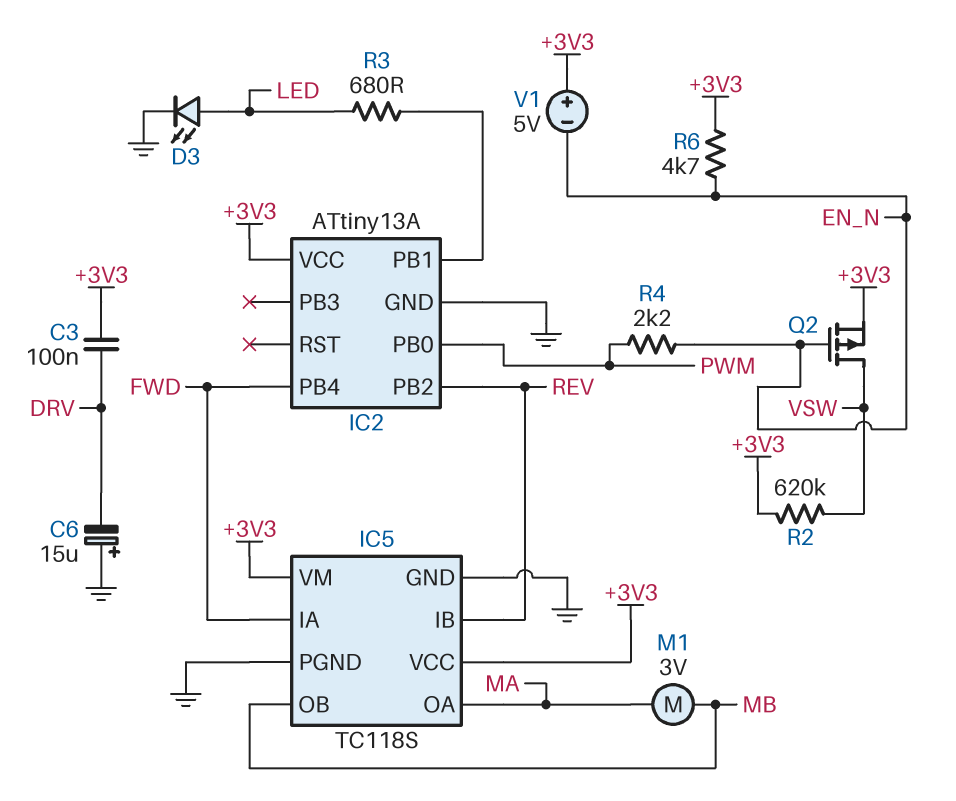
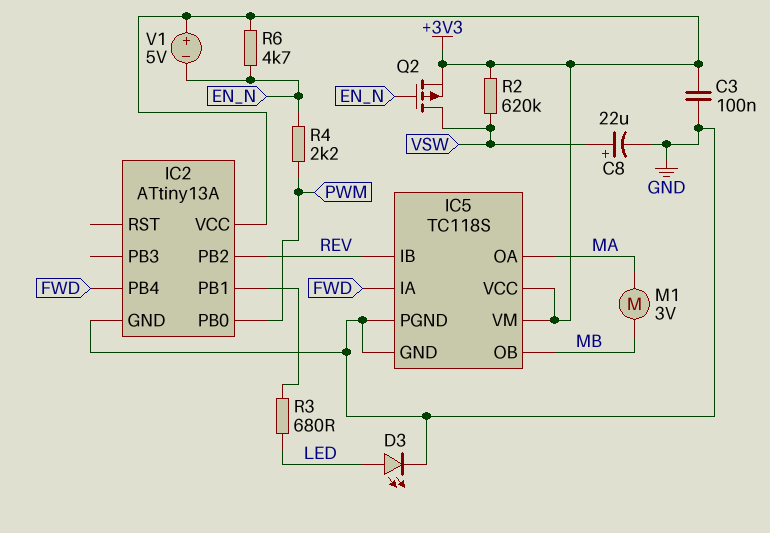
C3: 100nF (+3V3, DRV) -> 100nF (+3V3, GND)
C6: 15uF (plus GND, minus DRV) -> none
C8: none -> 22uF (plus VSW, minus GND)

